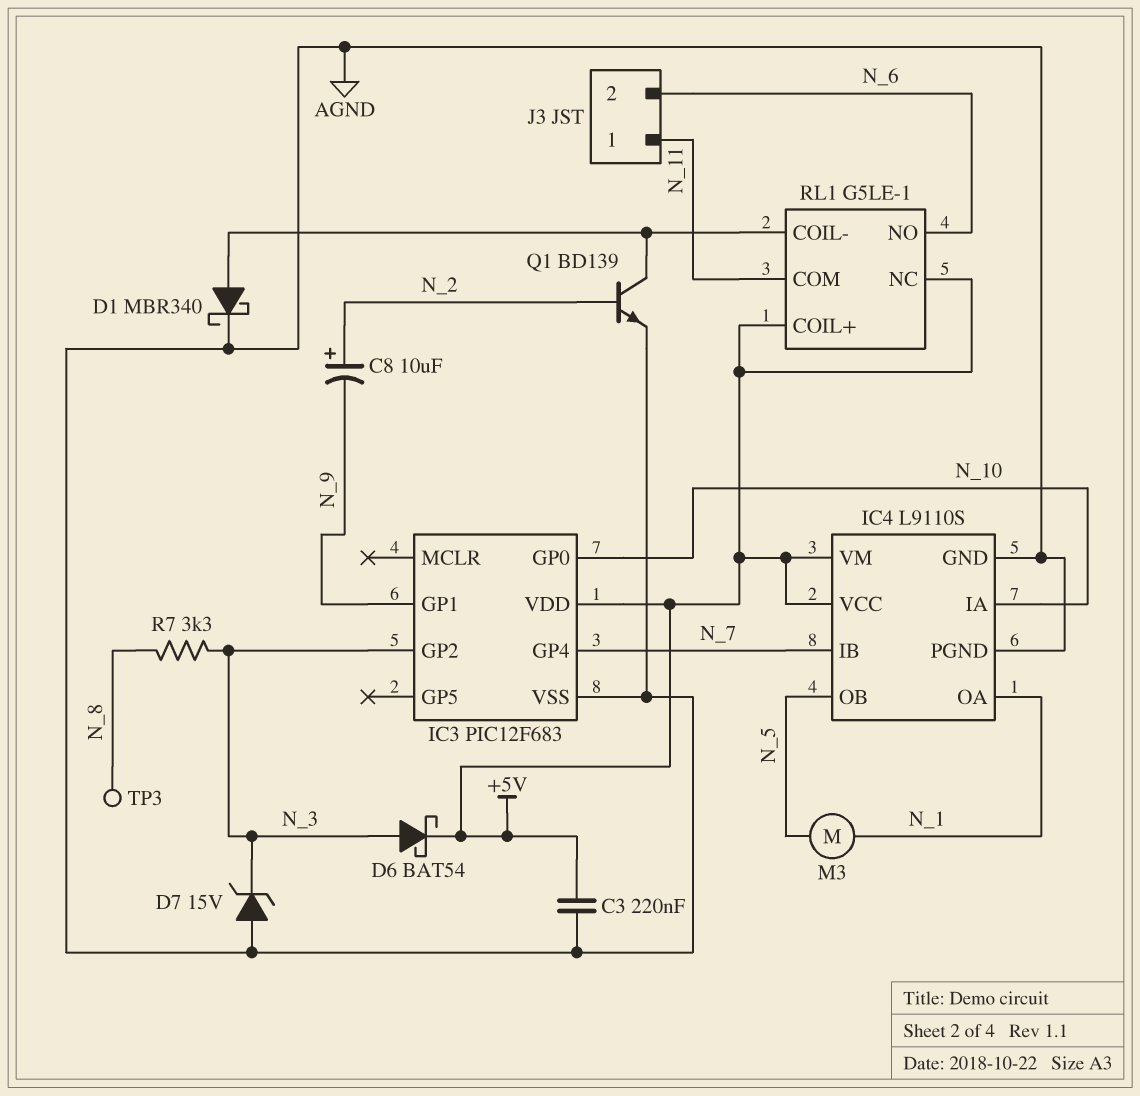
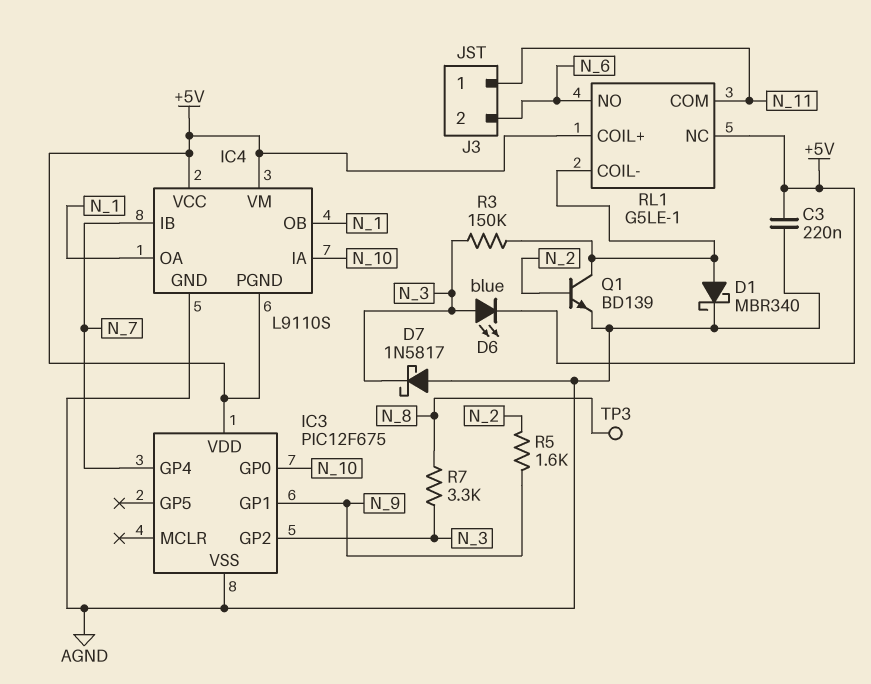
C8: 10uF (plus N_2, minus N_9) -> none
D6: schottky BAT54 (A N_3, K +5V) -> LED blue (A N_3, K +5V)
D7: zener 15V (A AGND, K N_3) -> schottky 1N5817 (A AGND, K N_3)
IC3: PIC12F683 -> PIC12F675
IC4 pin OB: N_5 -> N_1
IC4 pin PGND: AGND -> +5V
M3: motor (N_1, N_5) -> none
R3: none -> 150k (N_3, RL1/COIL-)
R5: none -> 1.6k (N_2, N_9)

